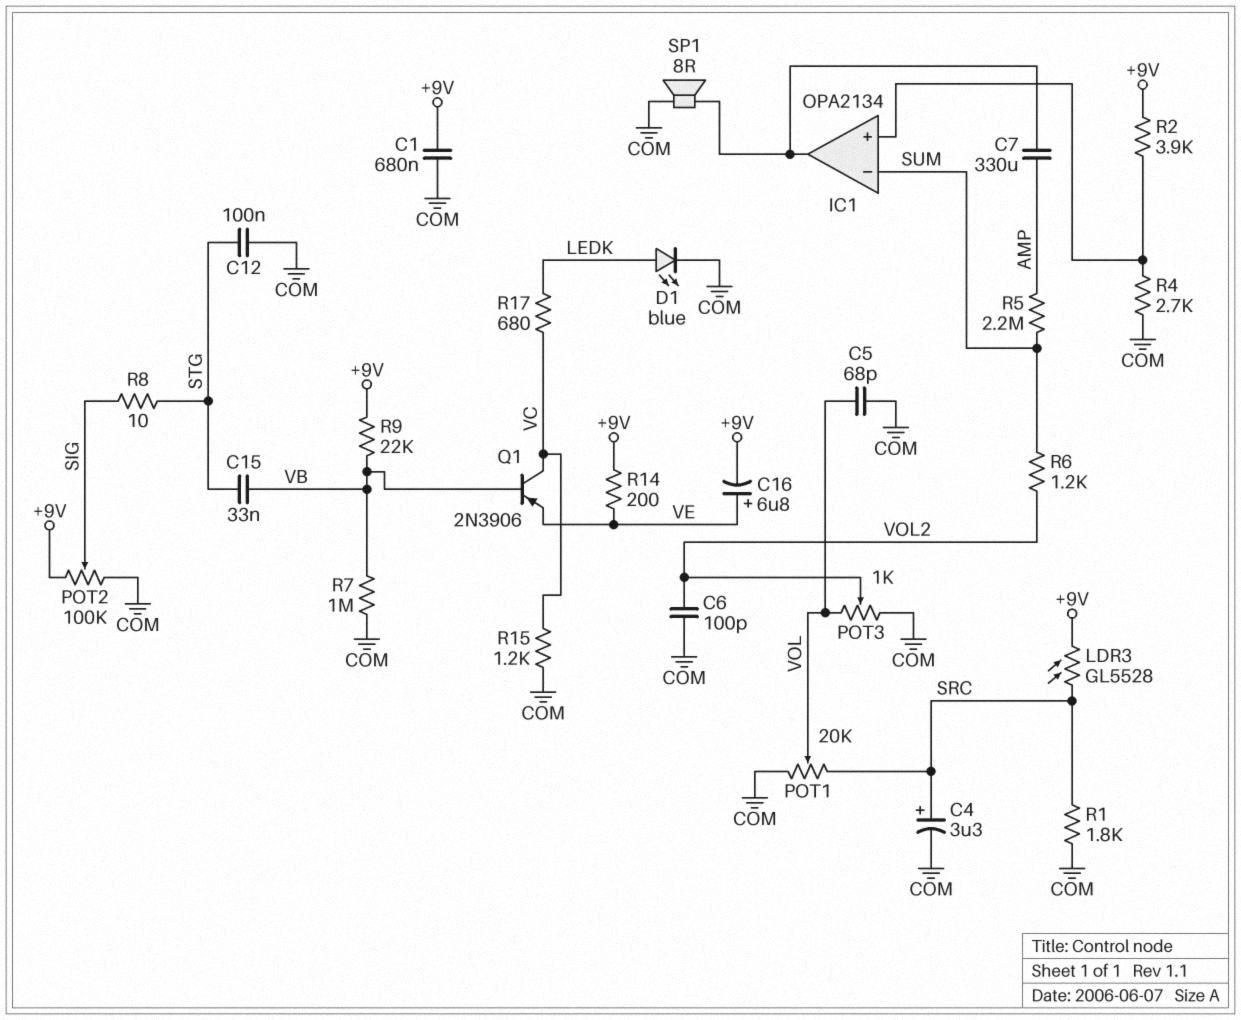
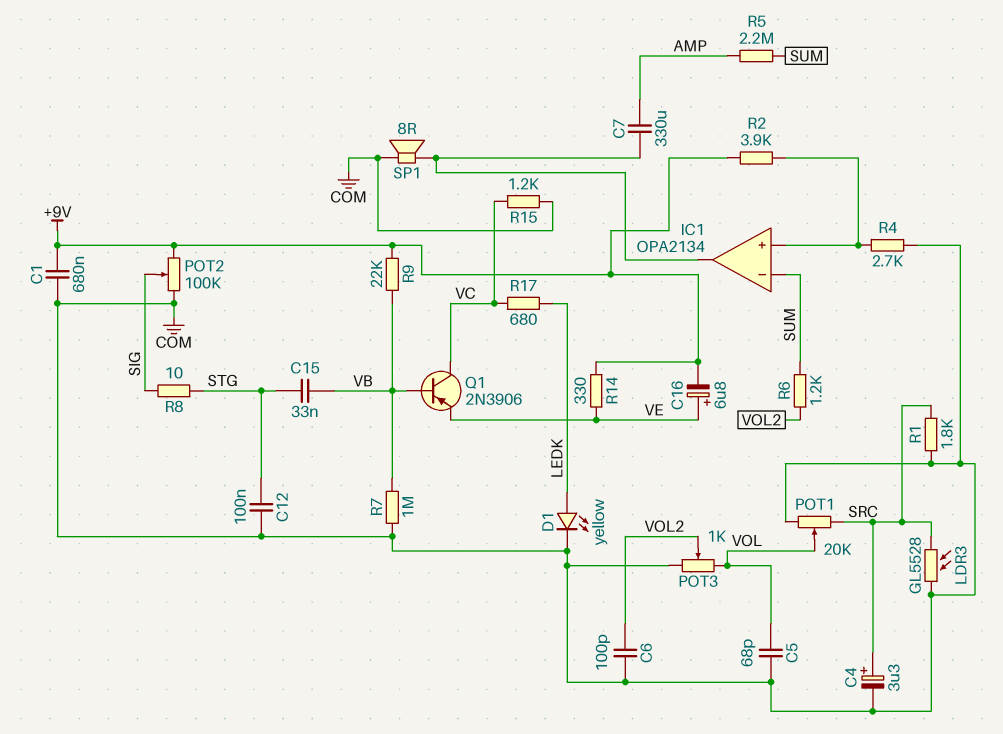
D1: LED blue (A LEDK, K COM) -> LED yellow (A LEDK, K COM)
LDR3: GL5528 (+9V, SRC) -> GL5528 (COM, SRC)
R14: 200 (+9V, VE) -> 330 (+9V, VE)

